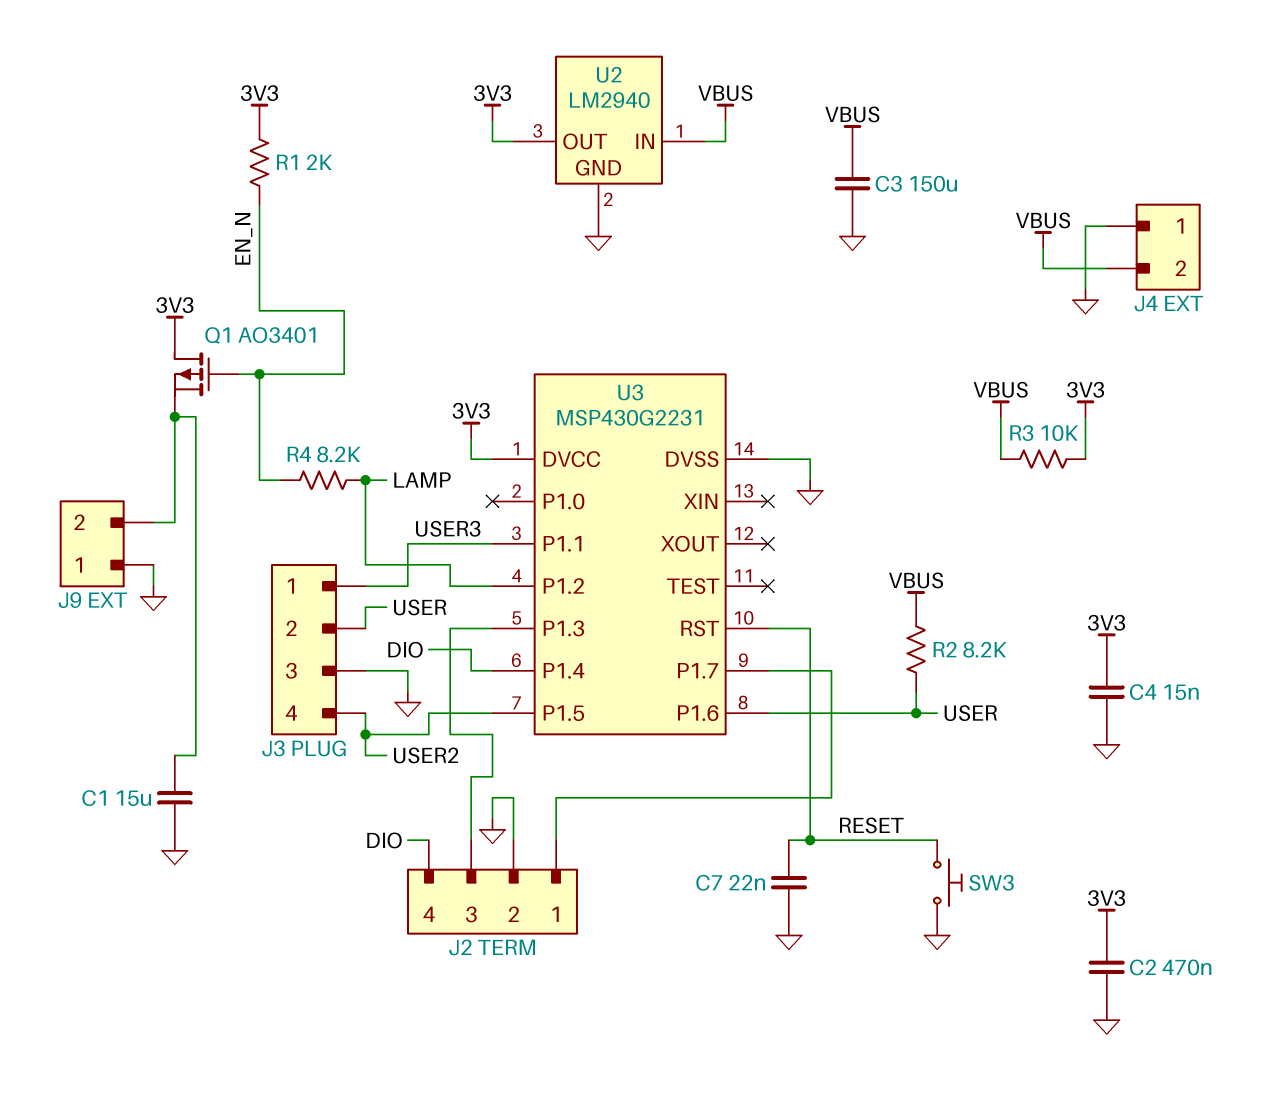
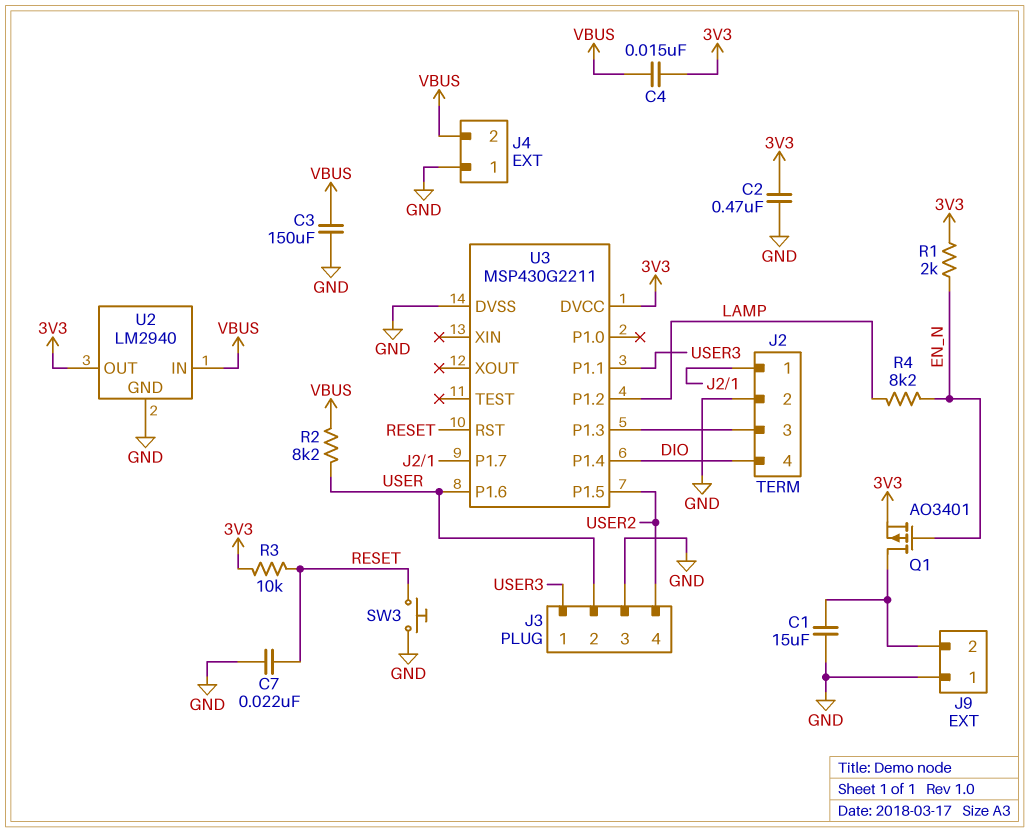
C4: 15nF (3V3, GND) -> 15nF (3V3, VBUS)
Q1: PMOS AO3401 (G EN_N, D 3V3, S J9/2) -> PMOS AO3401 (G EN_N, D J9/2, S 3V3)
R3: 10k (3V3, VBUS) -> 10k (3V3, RESET)
U3: MSP430G2231 -> MSP430G2211

